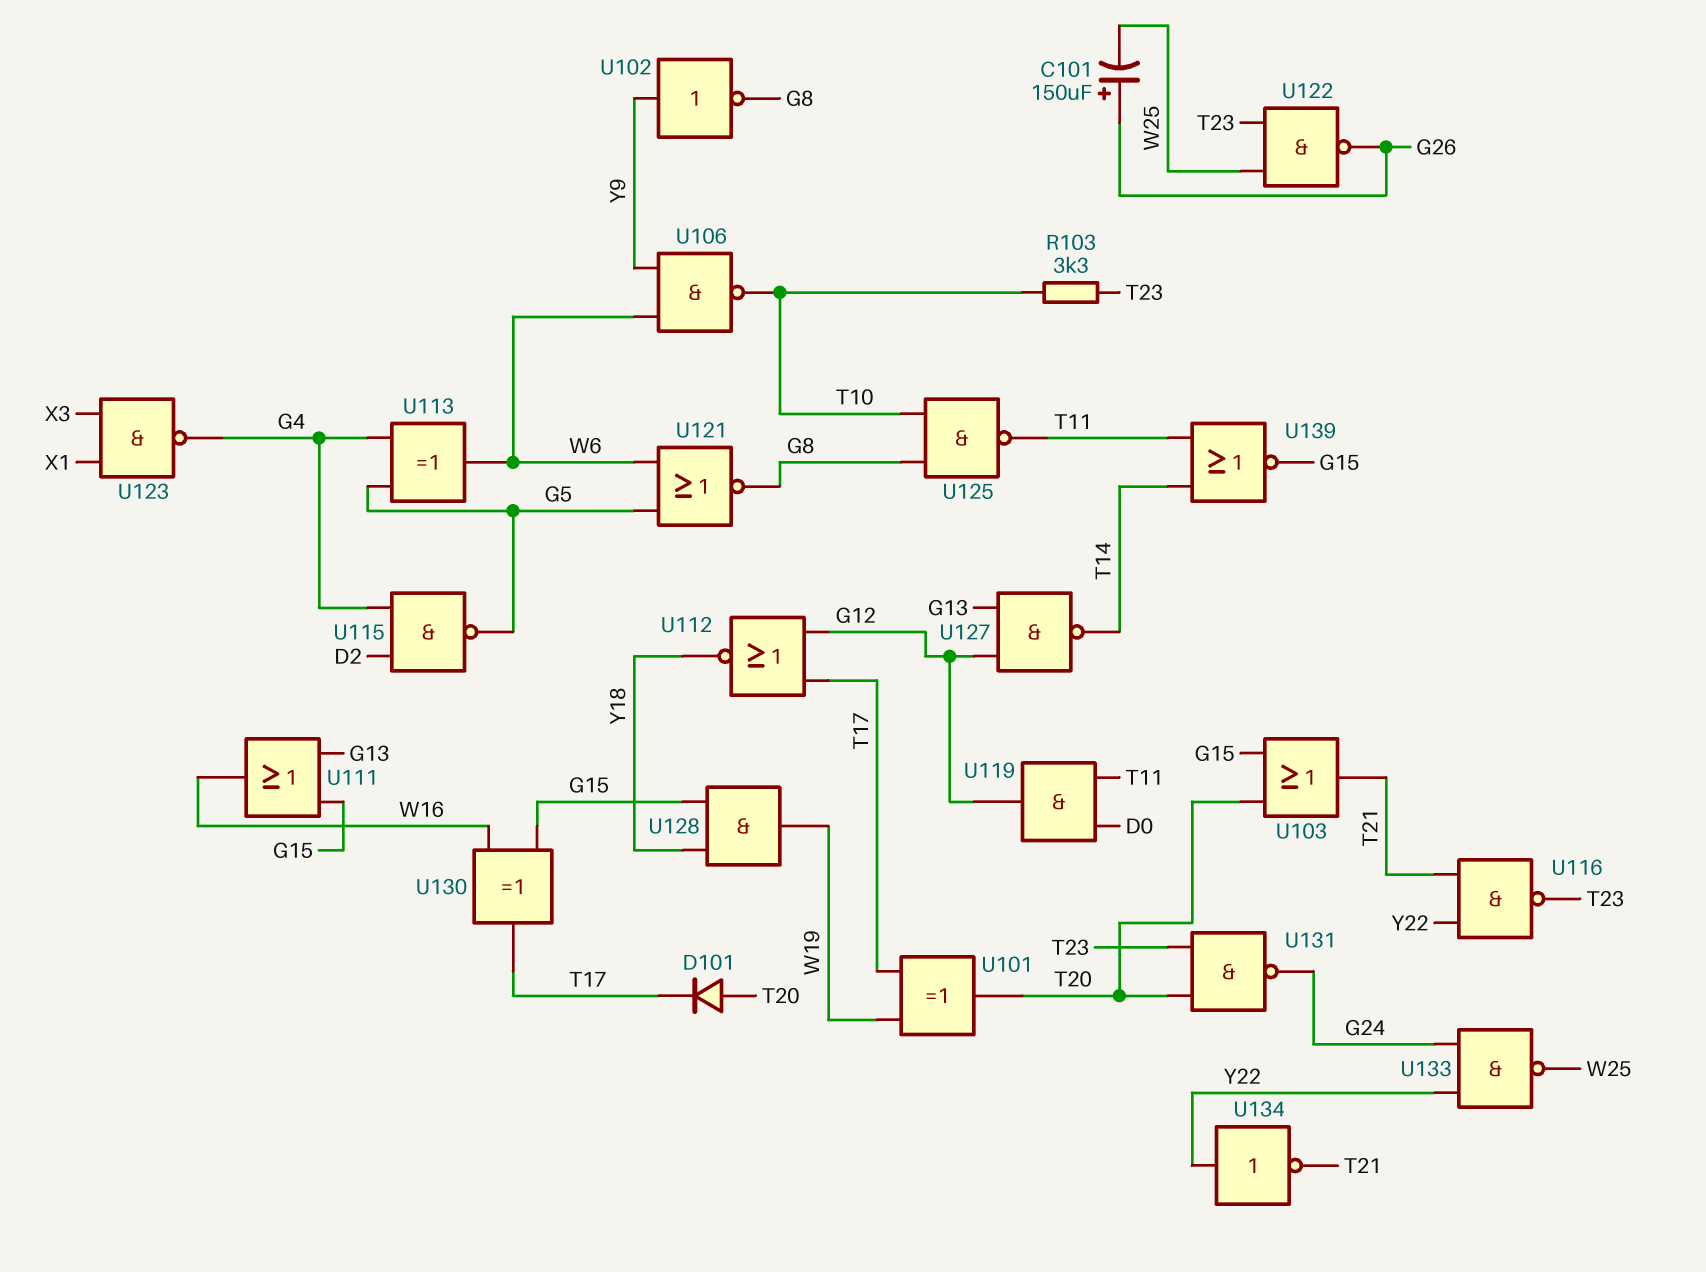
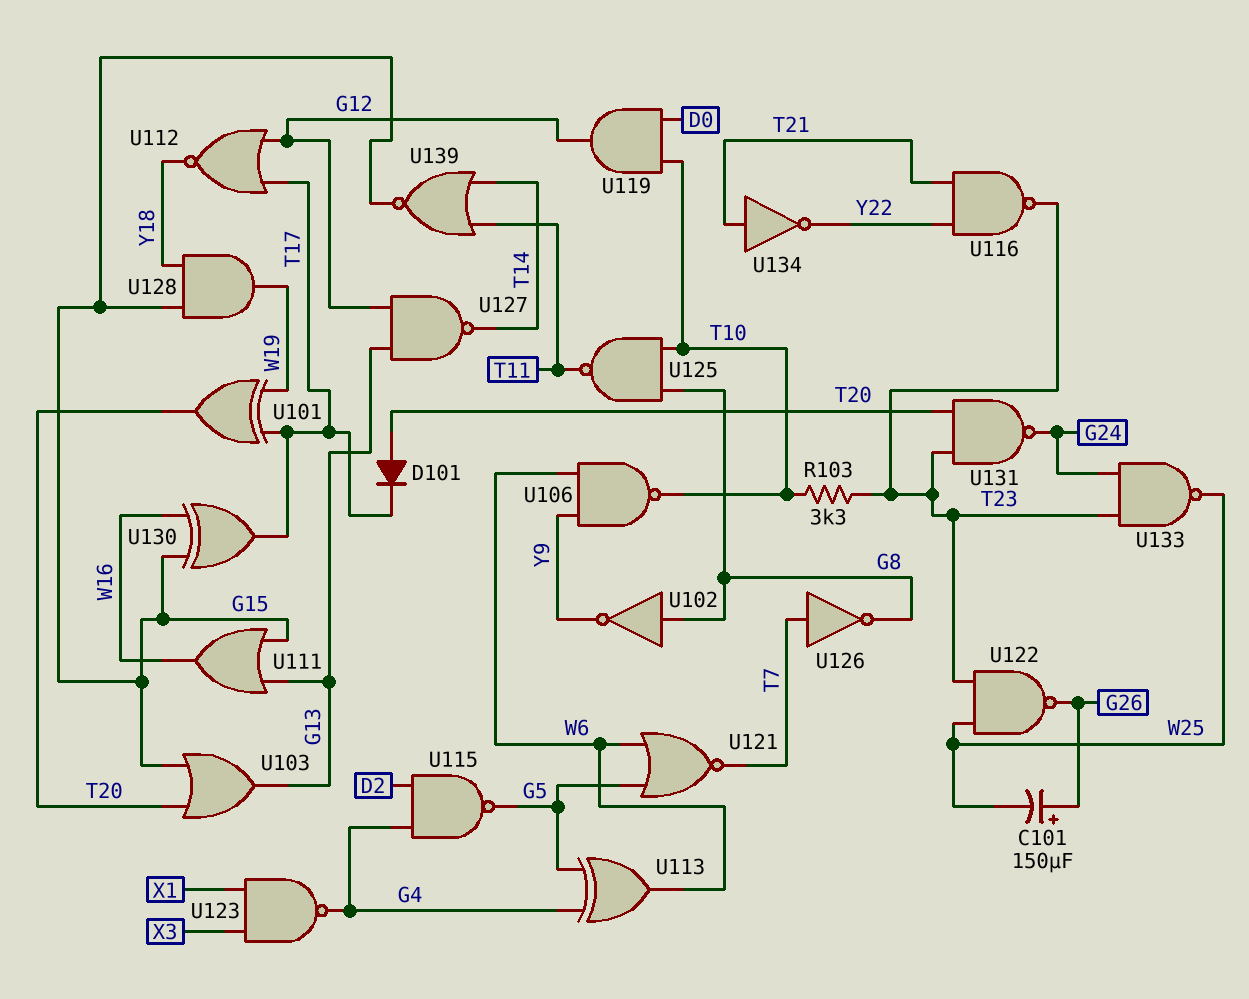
U102: NOT (in Y9, out G8) -> NOT (in G8, out Y9)
U103: OR (in G15, in T20, out T21) -> OR (in G15, in T20, out G13)
U119: AND (in D0, in T11, out G12) -> AND (in D0, in T10, out G12)
U121: NOR (in G5, in W6, out G8) -> NOR (in G5, in W6, out T7)
U126: none -> NOT (in T7, out G8)
U133: NAND (in G24, in Y22, out W25) -> NAND (in G24, in T23, out W25)
U134: NOT (in Y22, out T21) -> NOT (in T21, out Y22)

